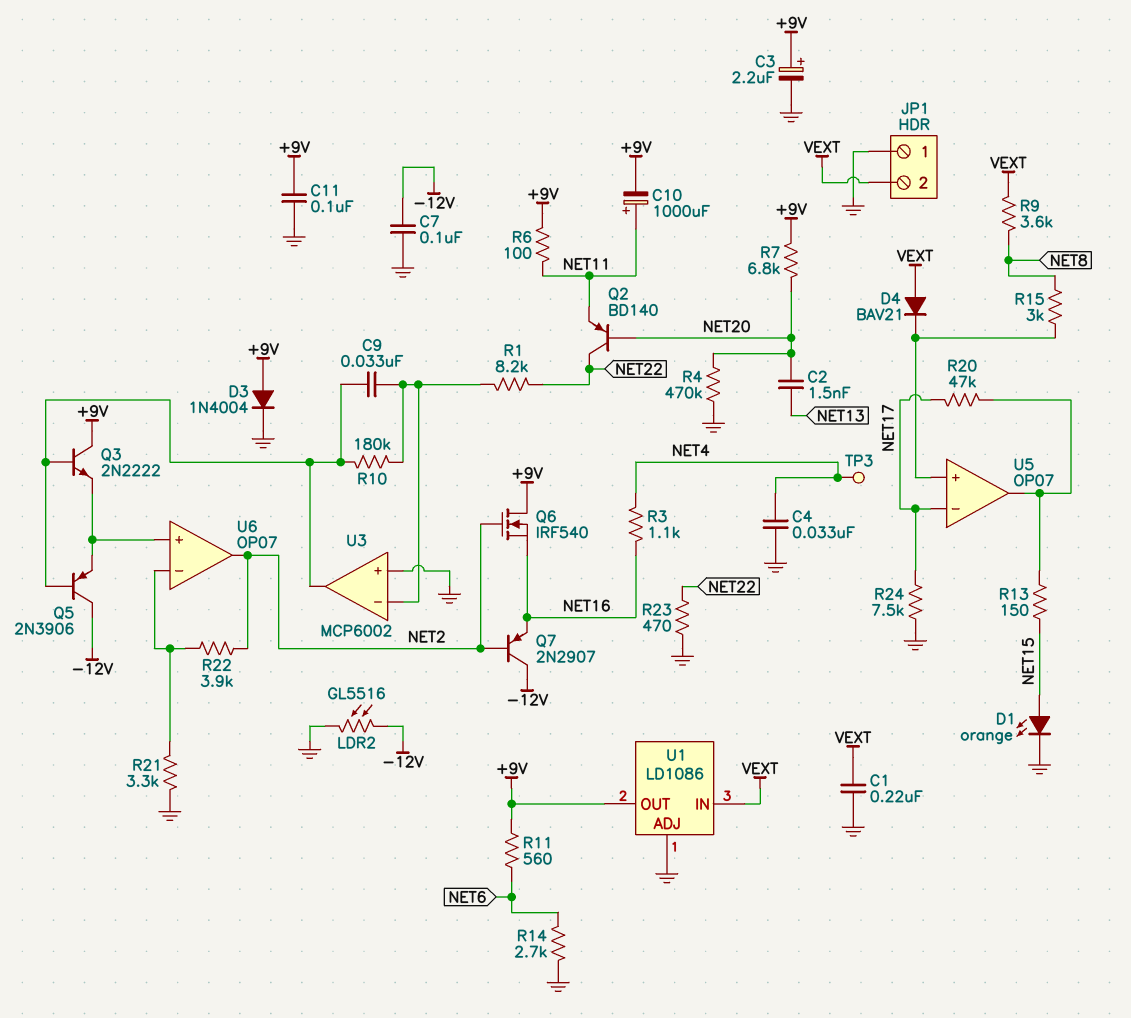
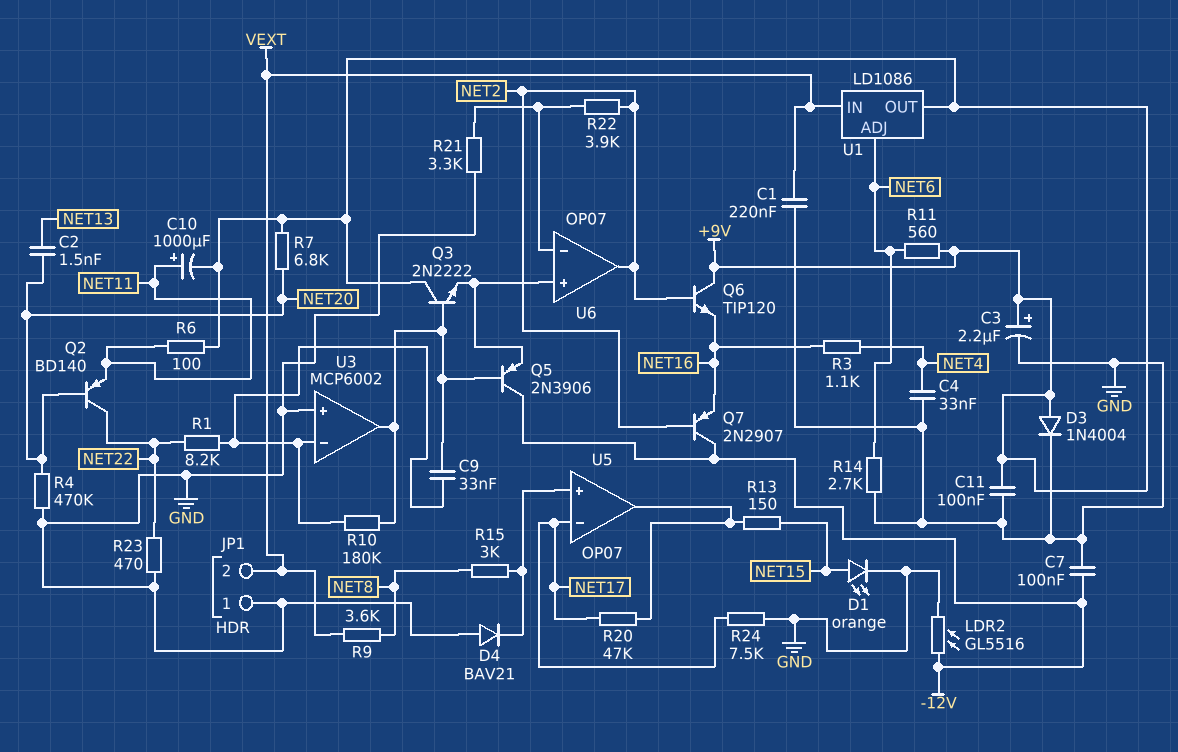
D4: diode BAV21 (A VEXT, K U5/in+) -> diode BAV21 (A GND, K U5/in+)
Q6: NMOS IRF540 (G NET2, D +9V, S NET16) -> NPN TIP120 (B NET2, C +9V, E NET16)
TP3: test point (NET4) -> none
U1 pin ADJ: GND -> NET6

